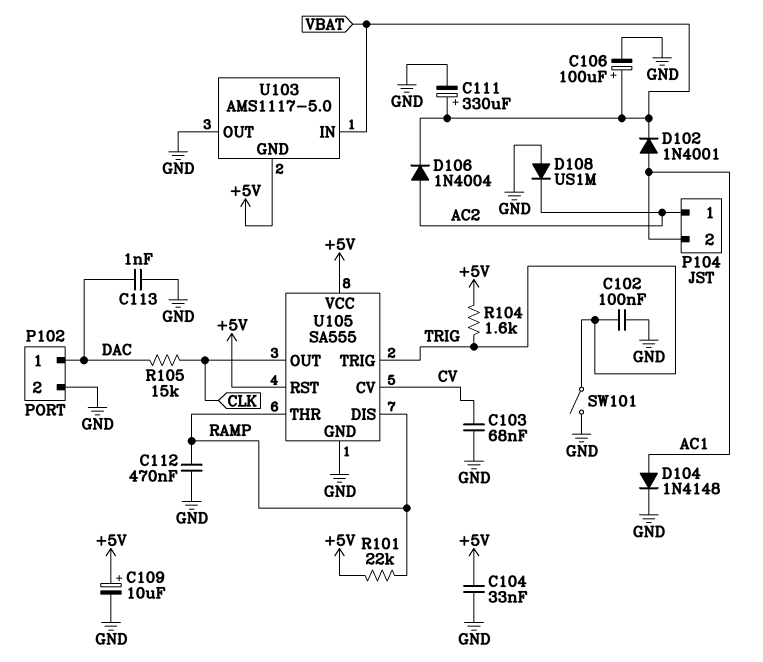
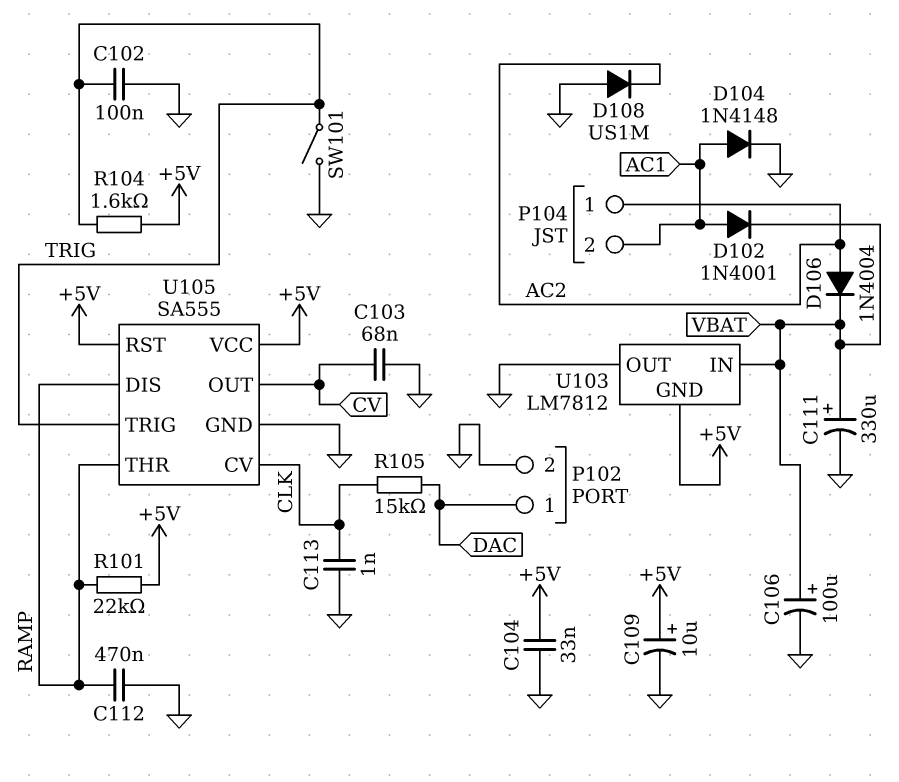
C113: 1nF (DAC, GND) -> 1nF (CLK, GND)
U103: AMS1117-5.0 -> LM7812
U105 pin CV: CV -> CLK
U105 pin OUT: CLK -> CV

